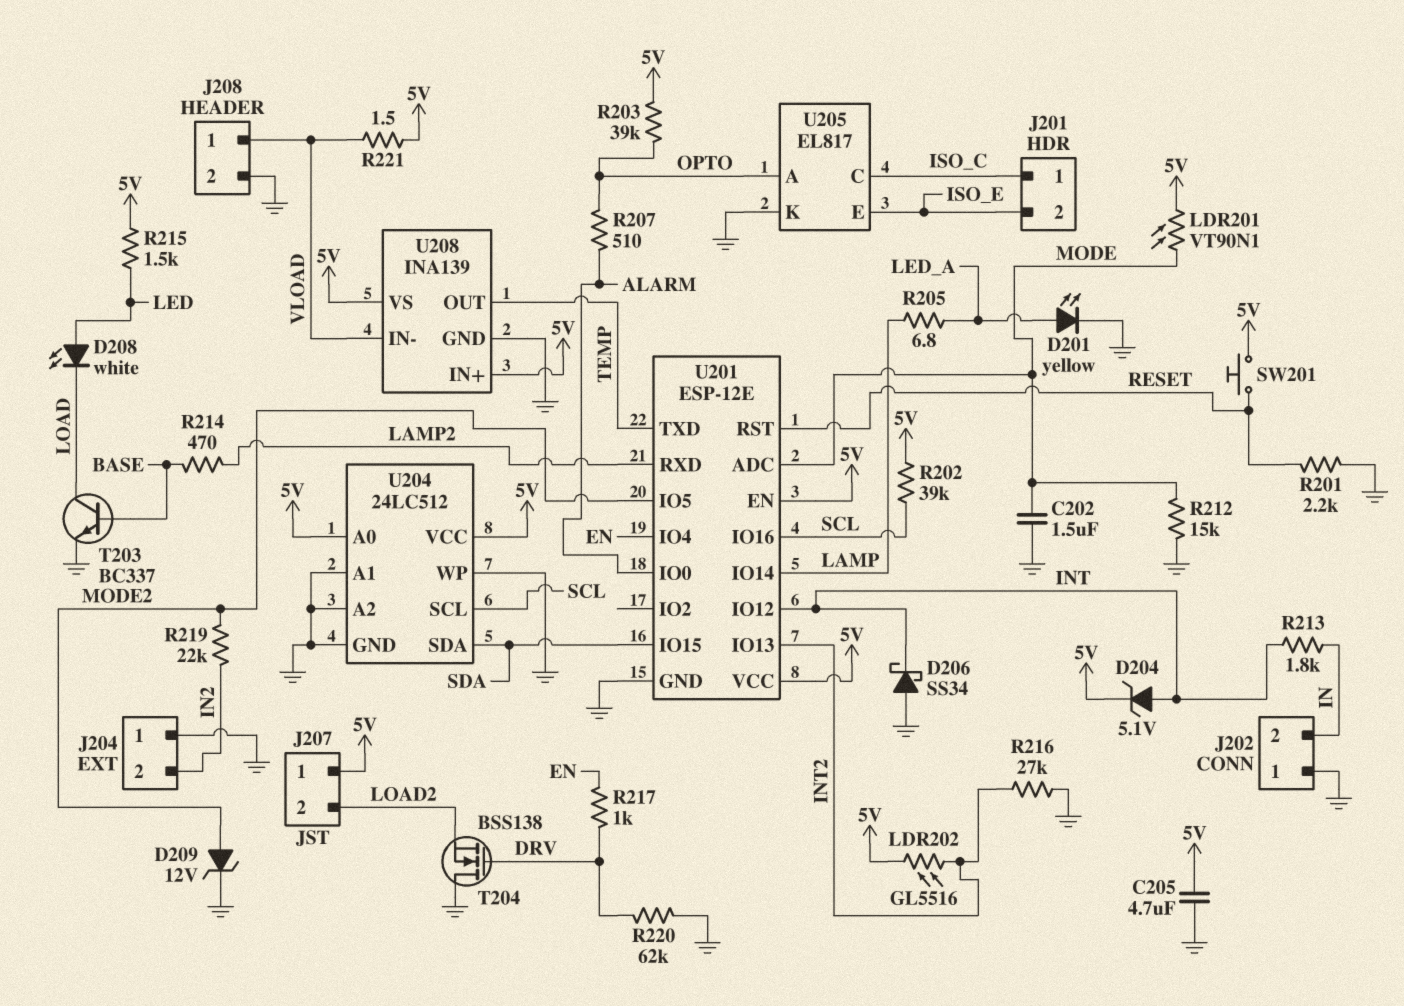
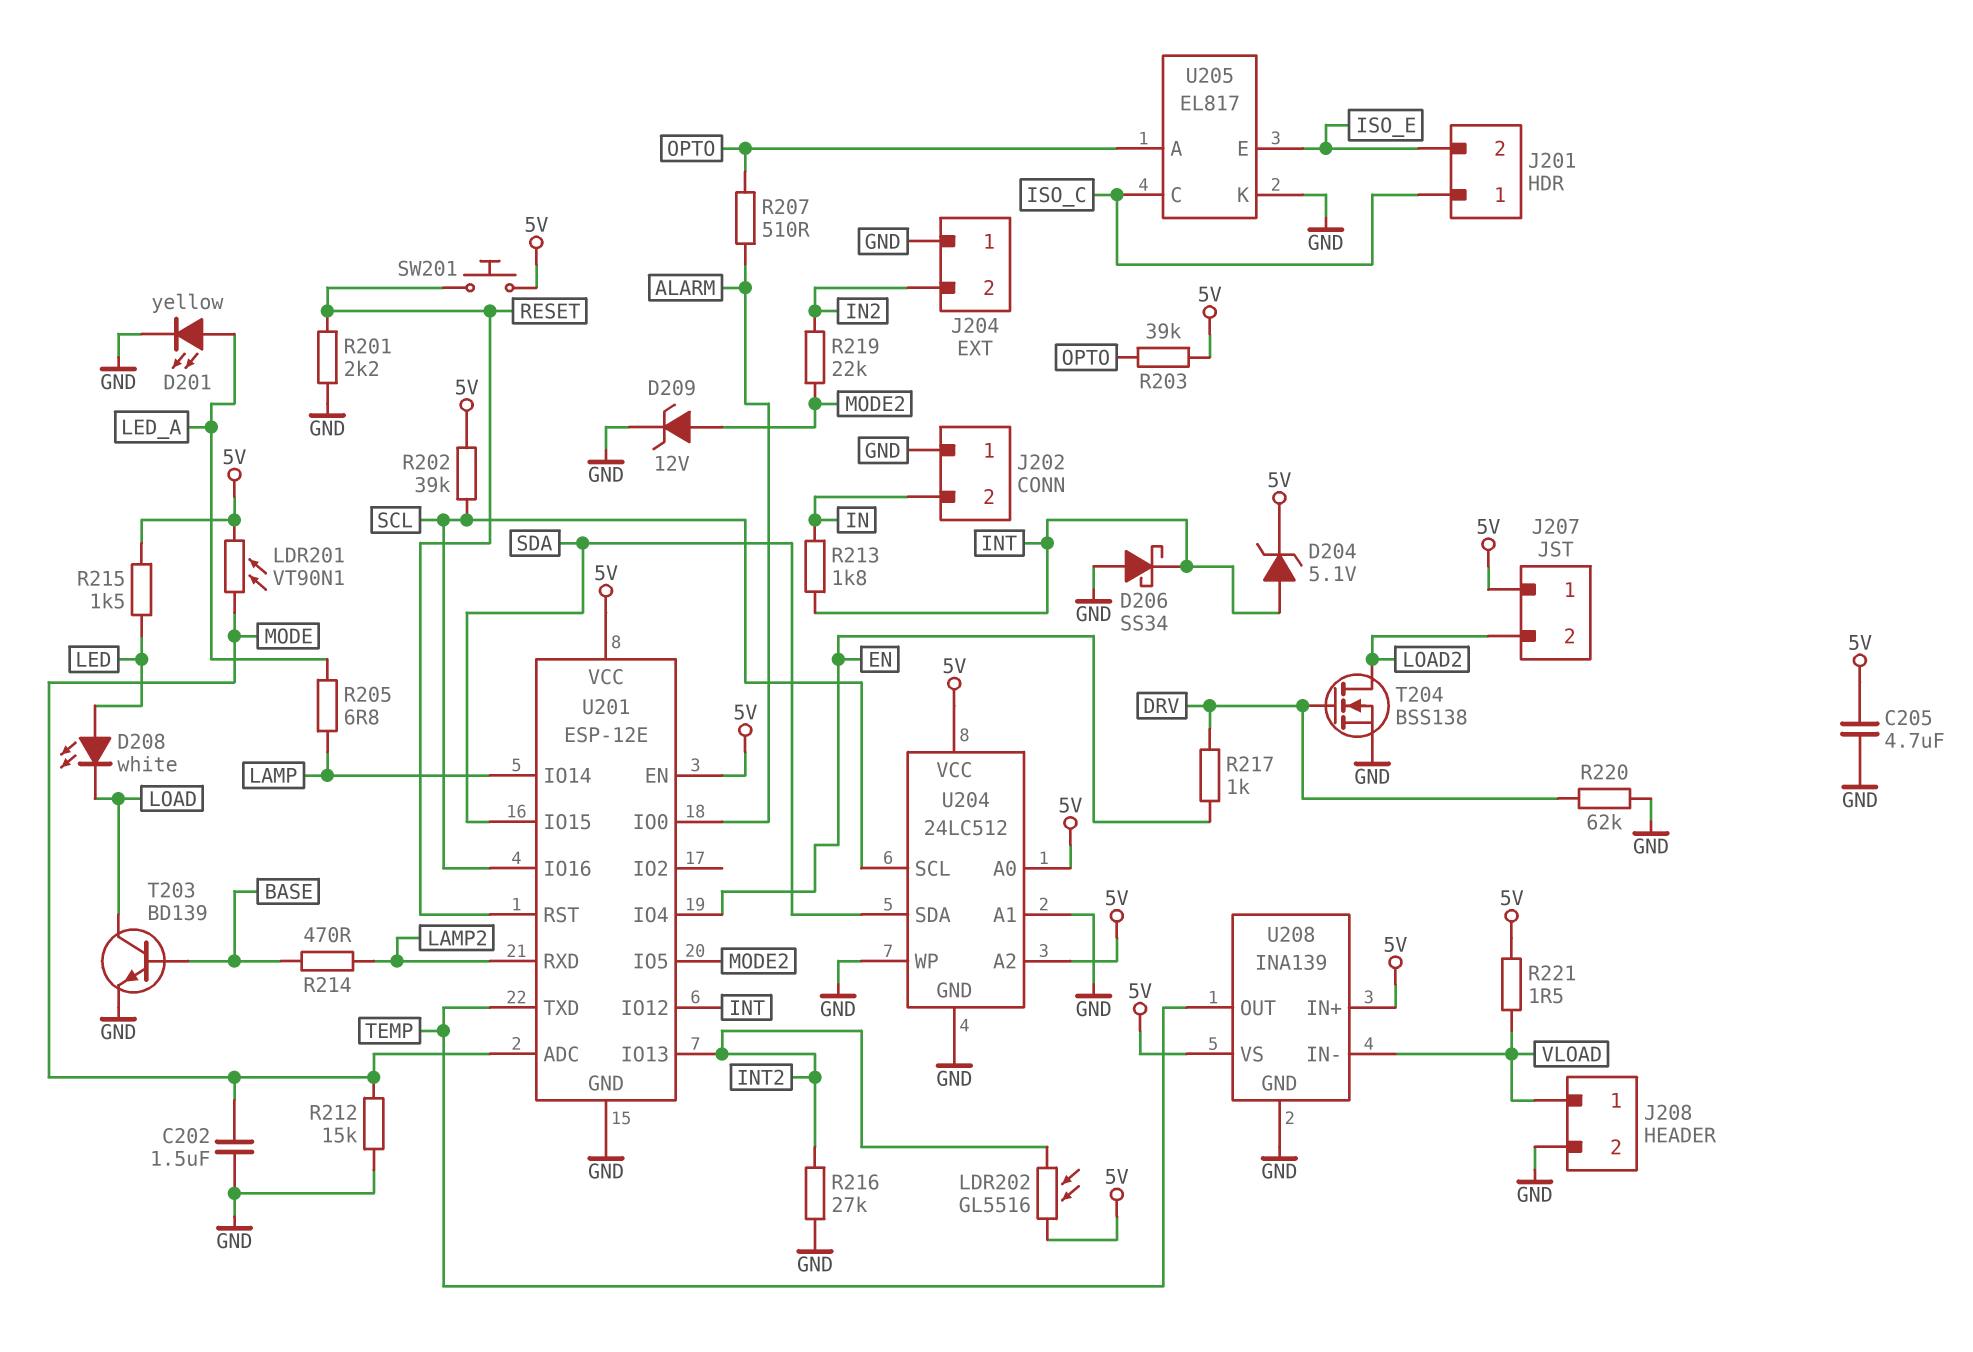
T203: NPN BC337 (B BASE, C LOAD, E GND) -> NPN BD139 (B BASE, C LOAD, E GND)
T204: NMOS BSS138 (G DRV, D GND, S LOAD2) -> NMOS BSS138 (G DRV, D LOAD2, S GND)
U204 pin A2: GND -> 5V

